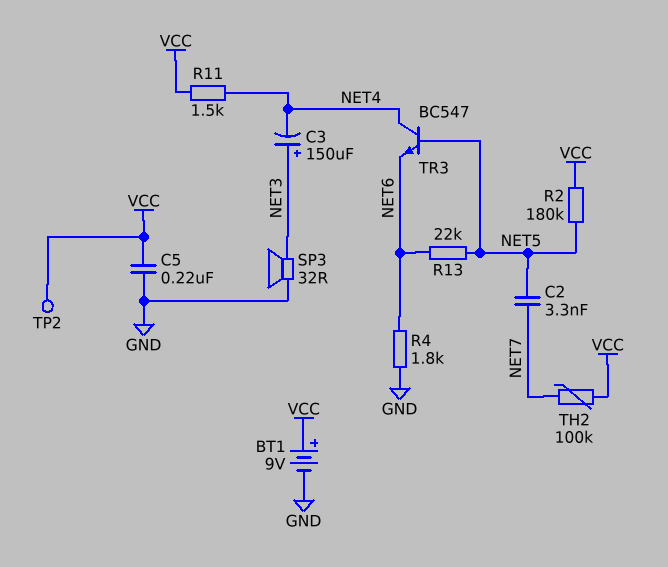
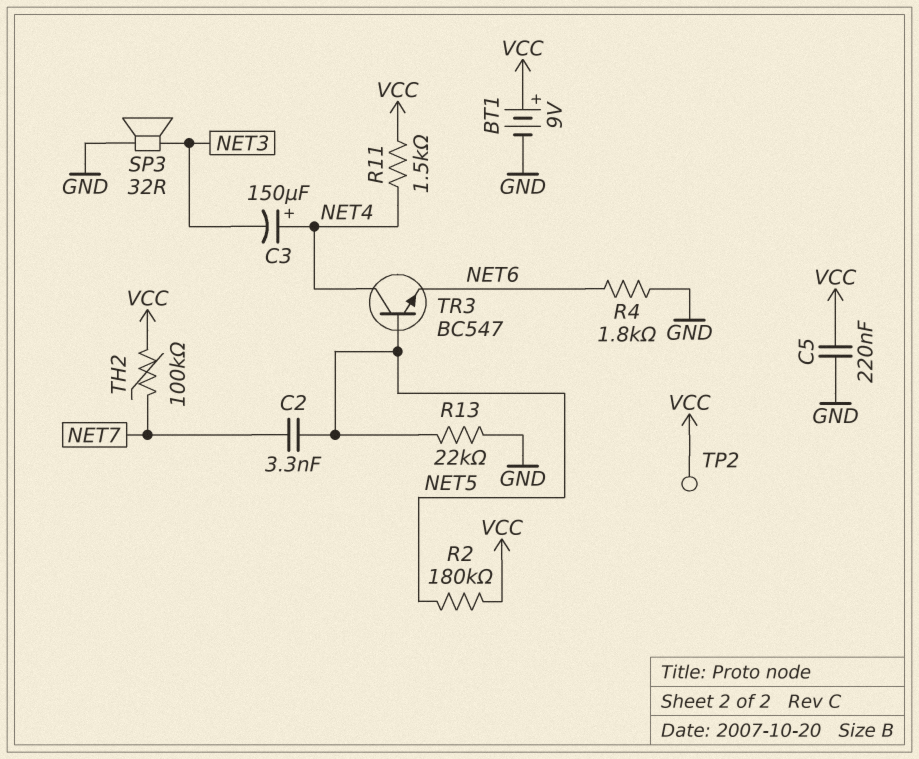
C3: 150uF (plus NET3, minus NET4) -> 150uF (plus NET4, minus NET3)
R13: 22k (NET5, NET6) -> 22k (GND, NET5)

